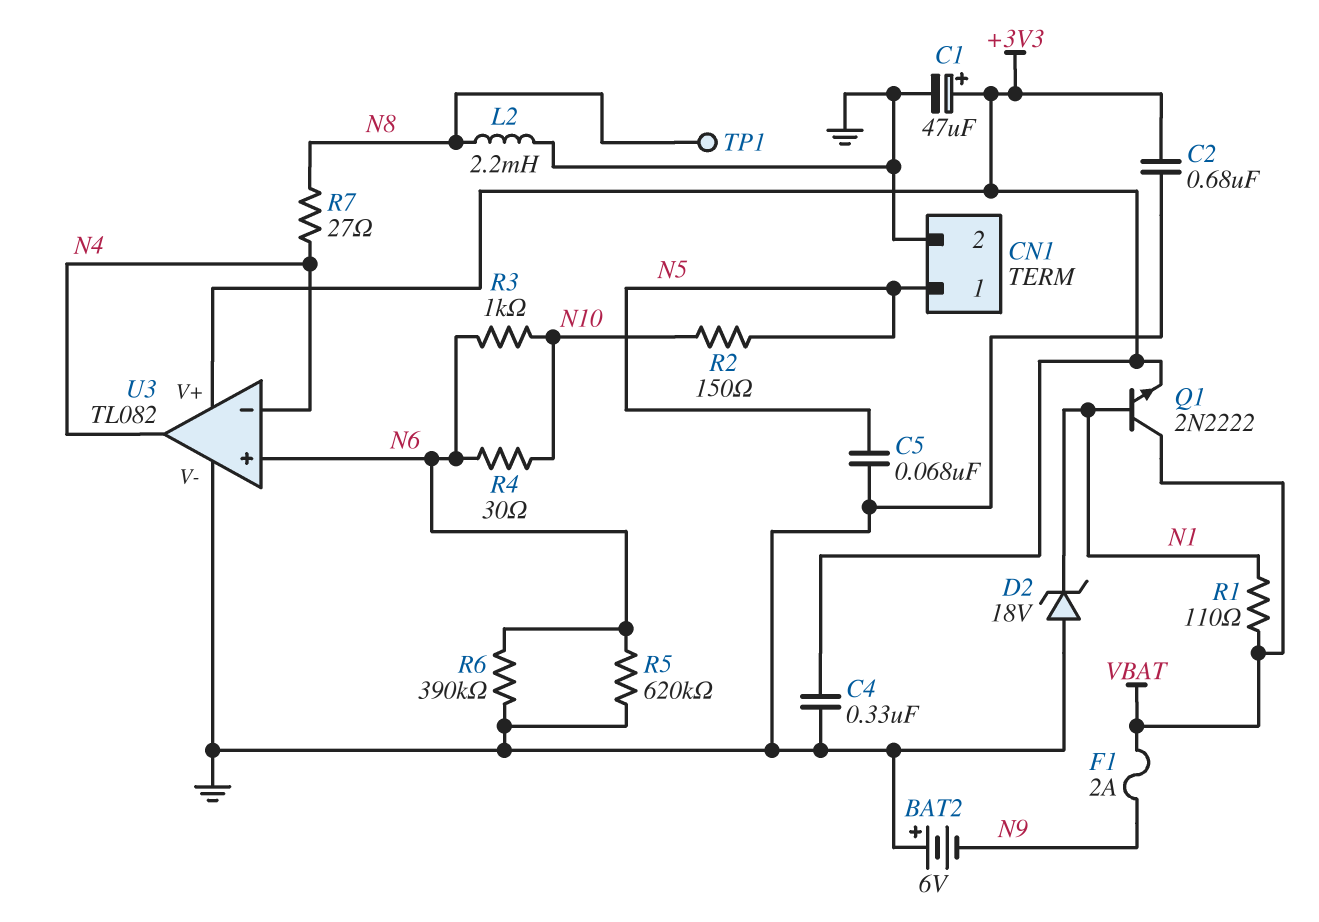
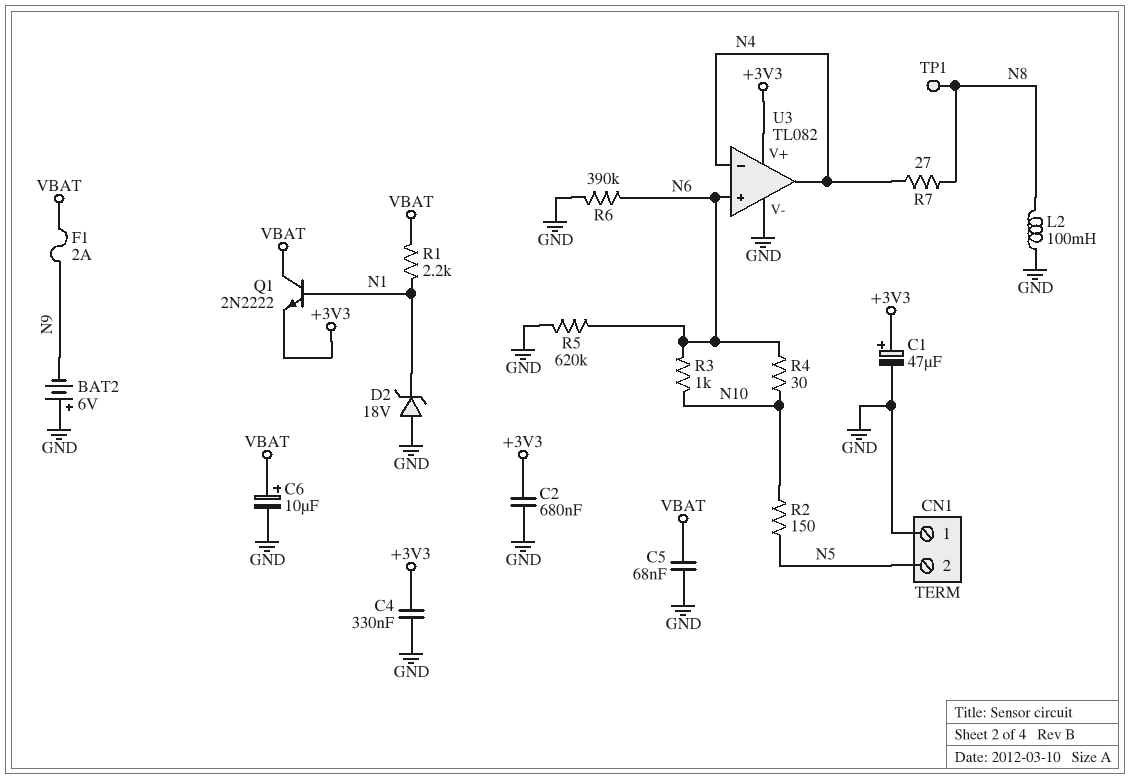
C5: 68nF (GND, N5) -> 68nF (GND, VBAT)
C6: none -> 10uF (plus VBAT, minus GND)
CN1 pin 1: N5 -> GND
CN1 pin 2: GND -> N5
L2: 2.2mH (GND, N8) -> 100mH (GND, N8)
R1: 110 (N1, VBAT) -> 2.2k (N1, VBAT)

